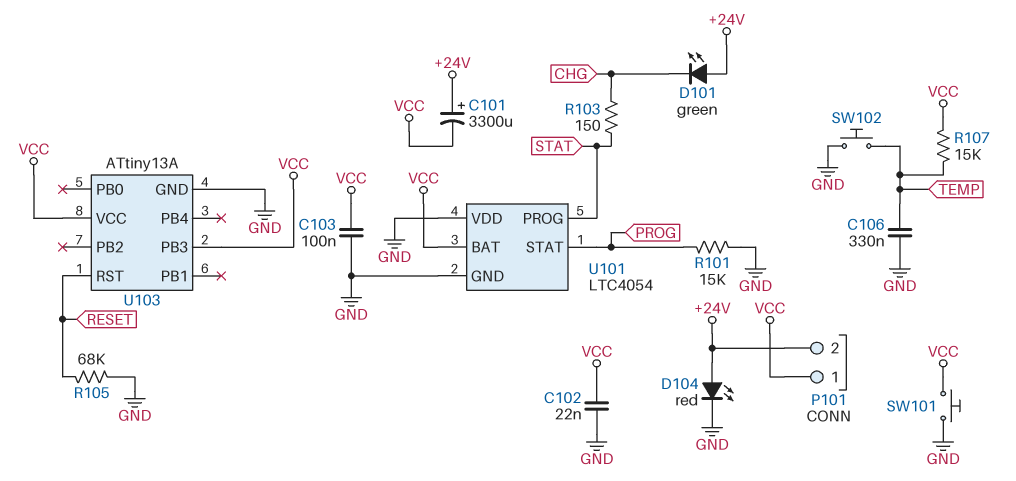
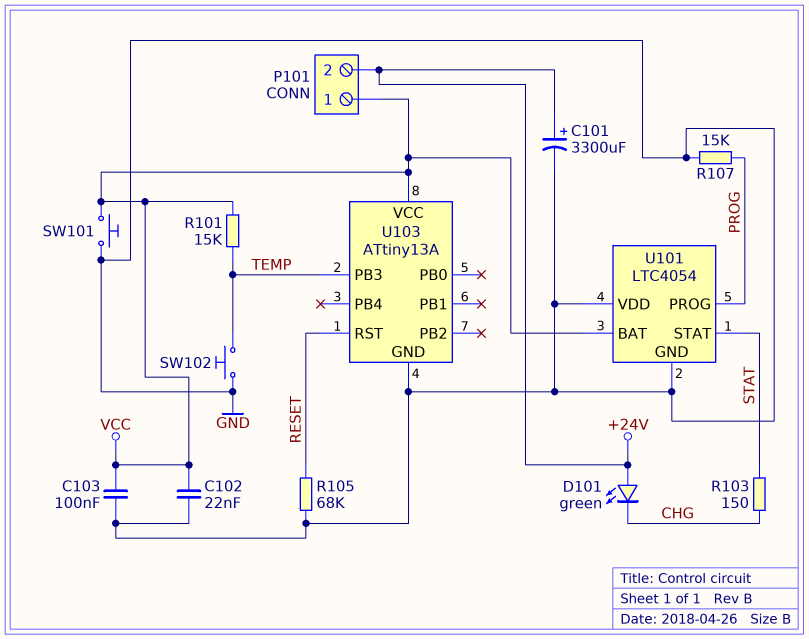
C101: 3300uF (plus +24V, minus VCC) -> 3300uF (plus +24V, minus GND)
C106: 330nF (GND, TEMP) -> none
D104: LED red (A +24V, K GND) -> none
R101: 15k (GND, PROG) -> 15k (TEMP, VCC)
R107: 15k (TEMP, VCC) -> 15k (GND, PROG)
U101 pin PROG: STAT -> PROG
U101 pin STAT: PROG -> STAT
U103 pin PB3: VCC -> TEMP

